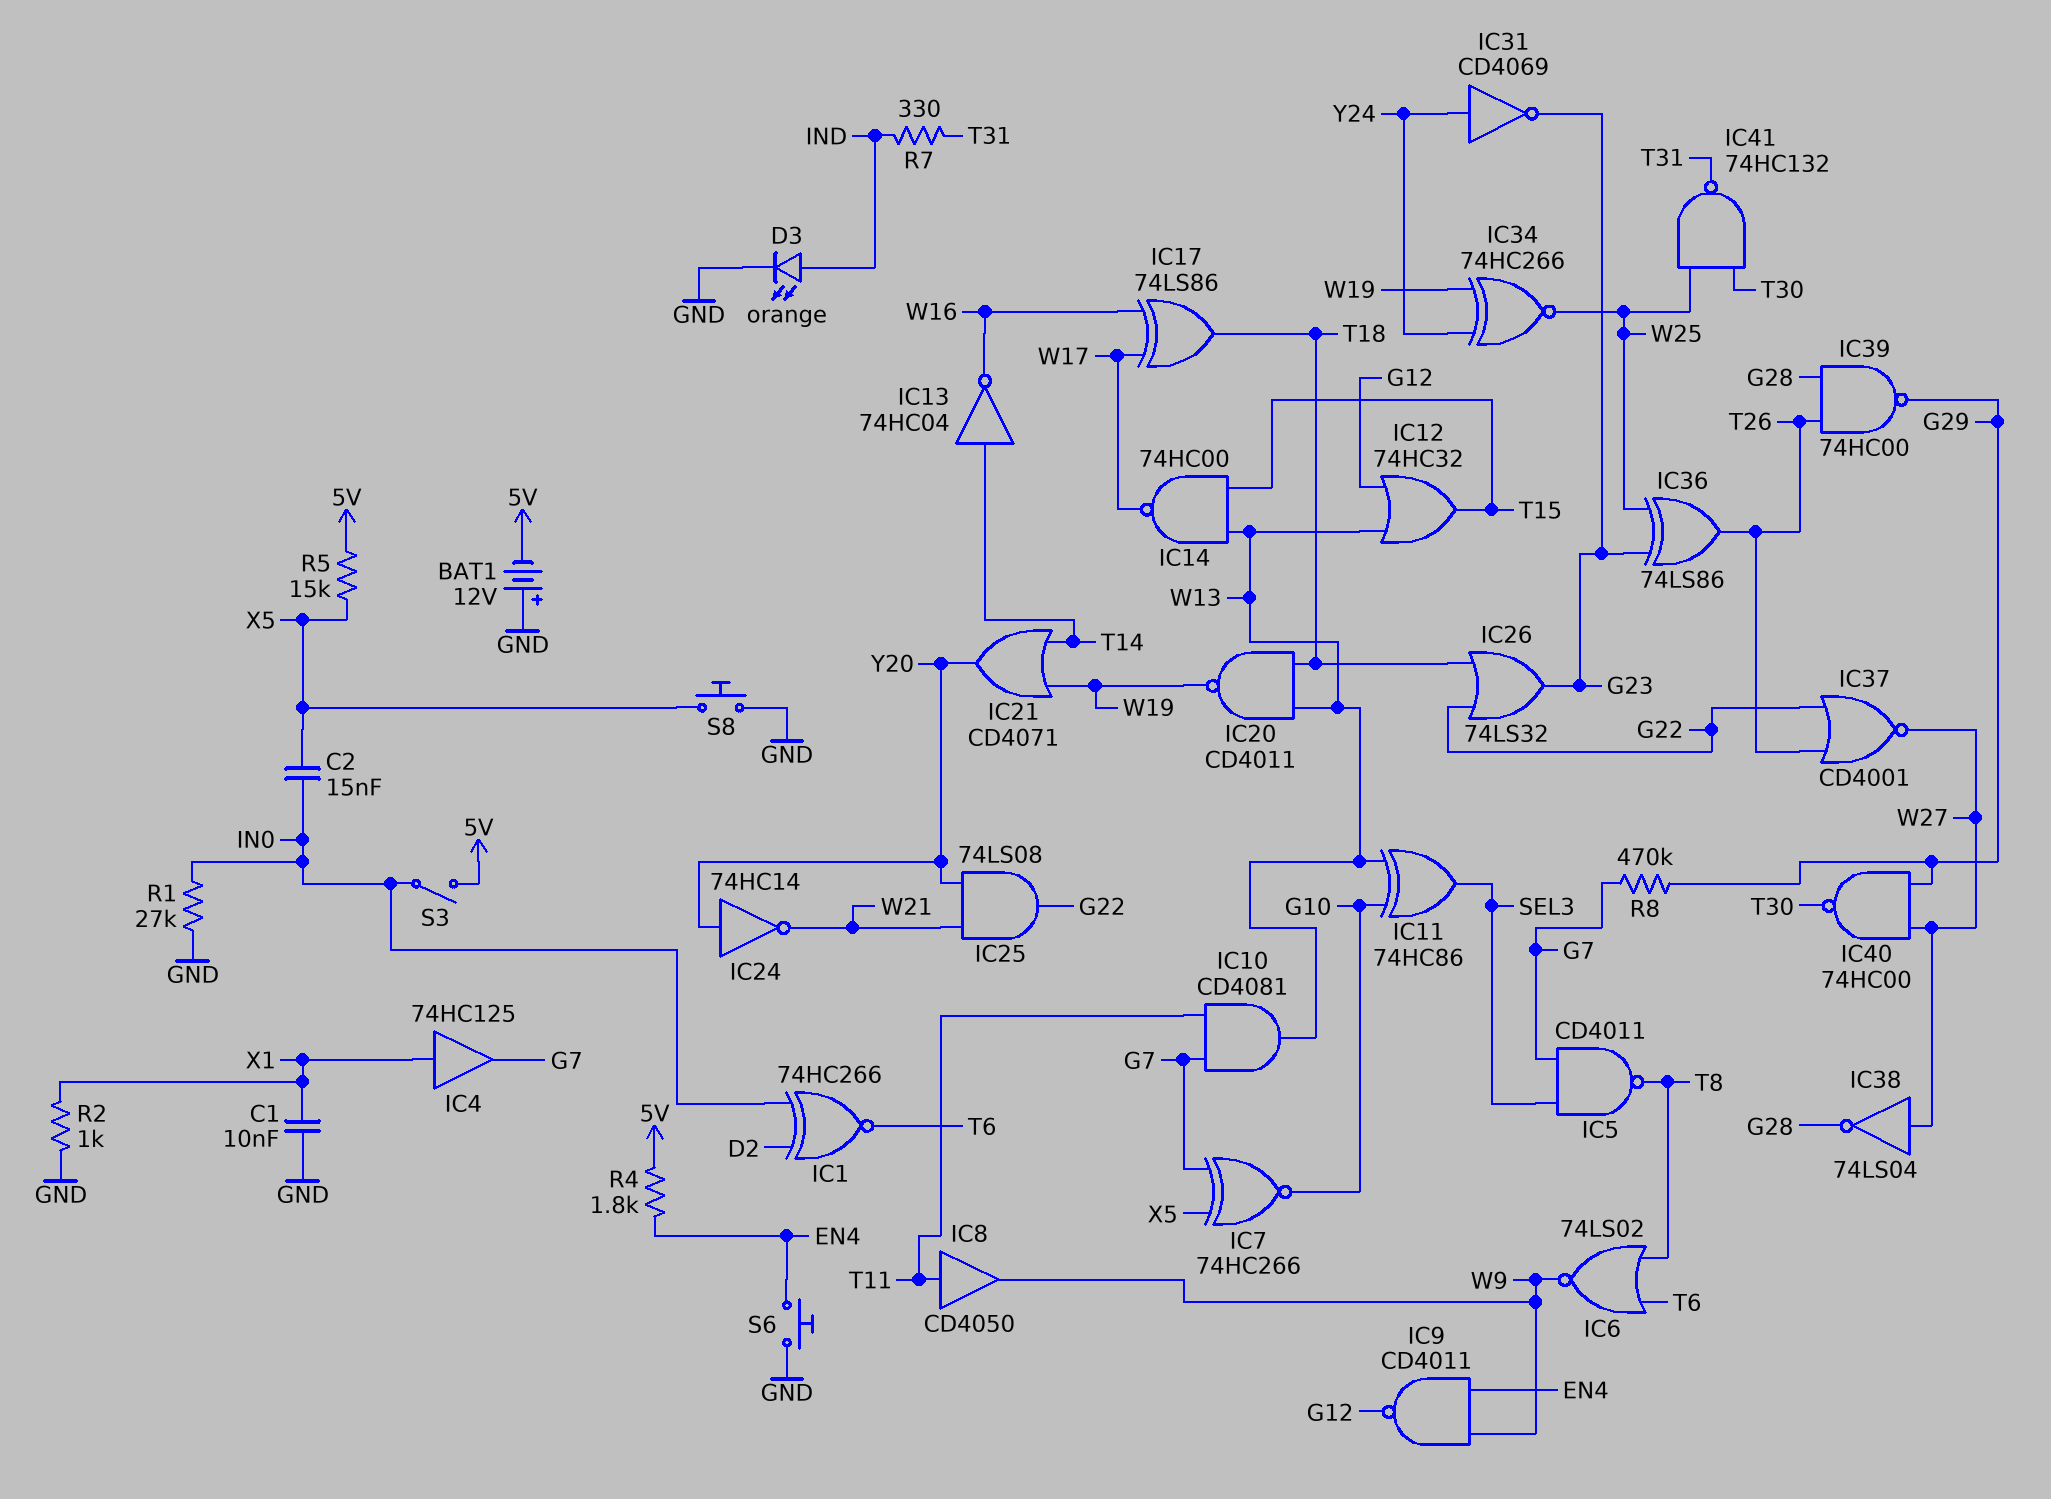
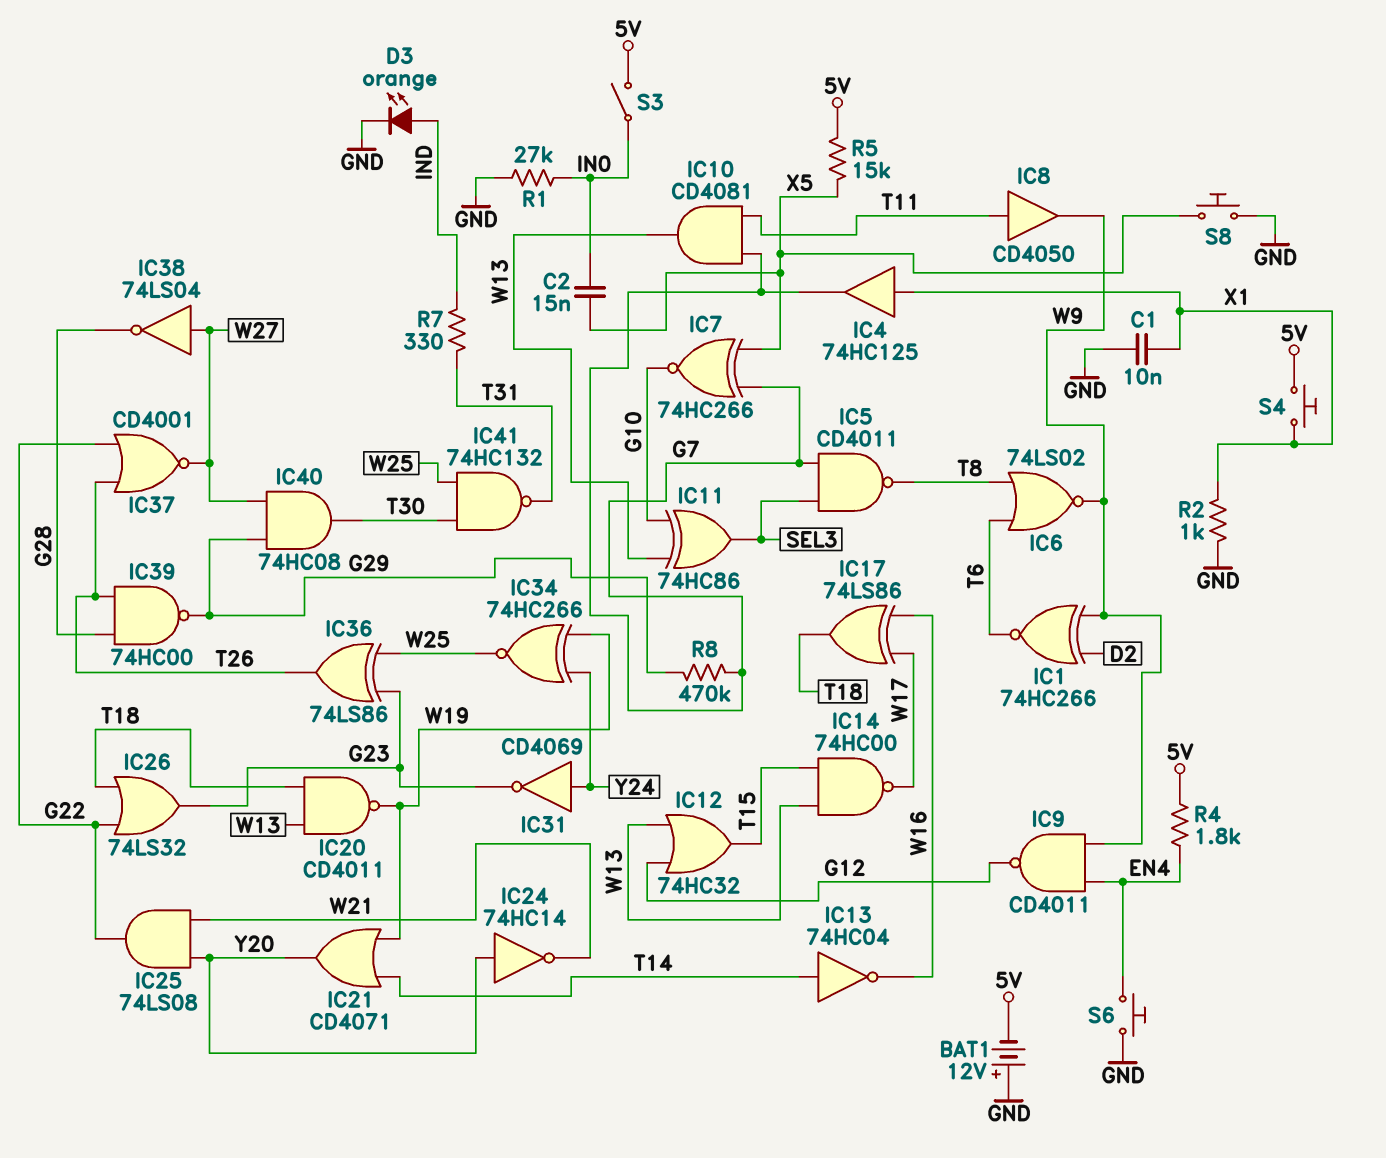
IC1: XNOR 74HC266 (in D2, in IN0, out T6) -> XNOR 74HC266 (in D2, in W9, out T6)
IC40: NAND 74HC00 (in G29, in W27, out T30) -> AND 74HC08 (in G29, in W27, out T30)
S4: none -> button (5V, X1)

